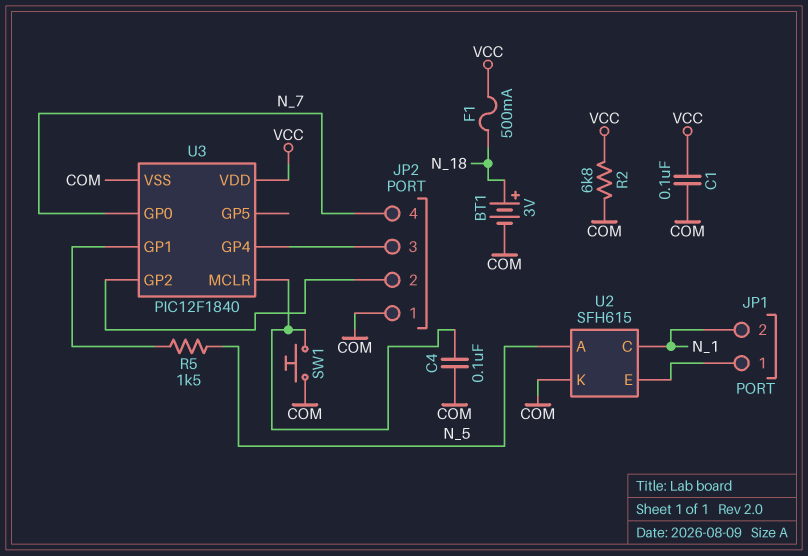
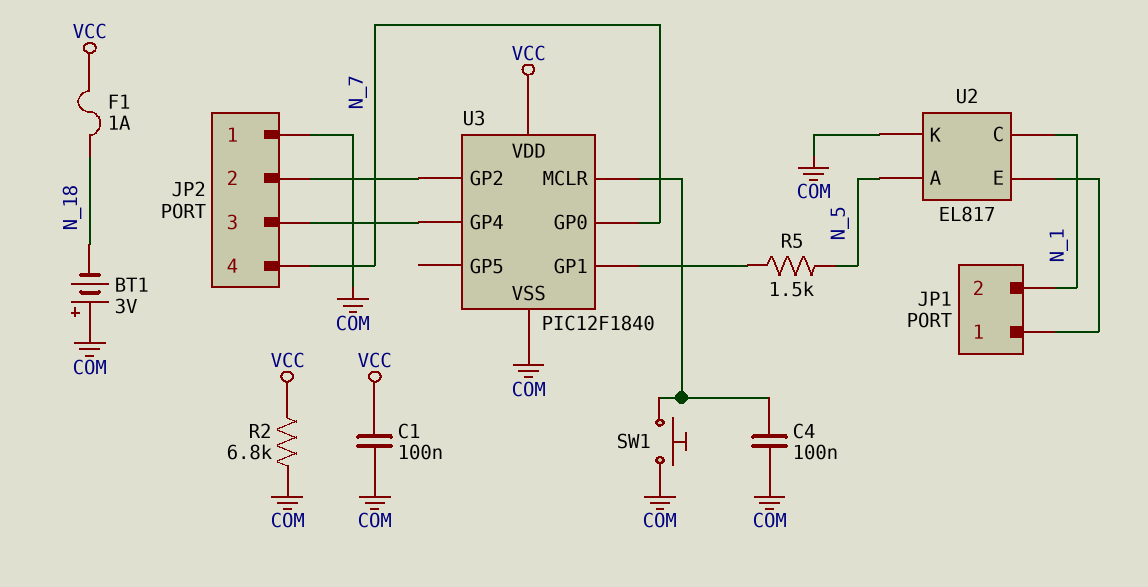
BT1: 3V (plus N_18, minus COM) -> 3V (plus COM, minus N_18)
F1: 500mA (N_18, VCC) -> 1A (N_18, VCC)
U2: SFH615 -> EL817

